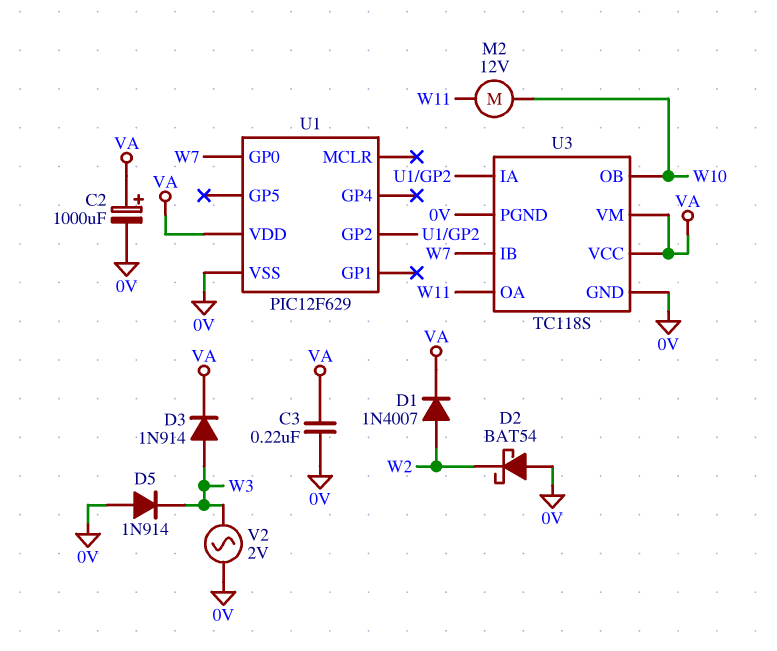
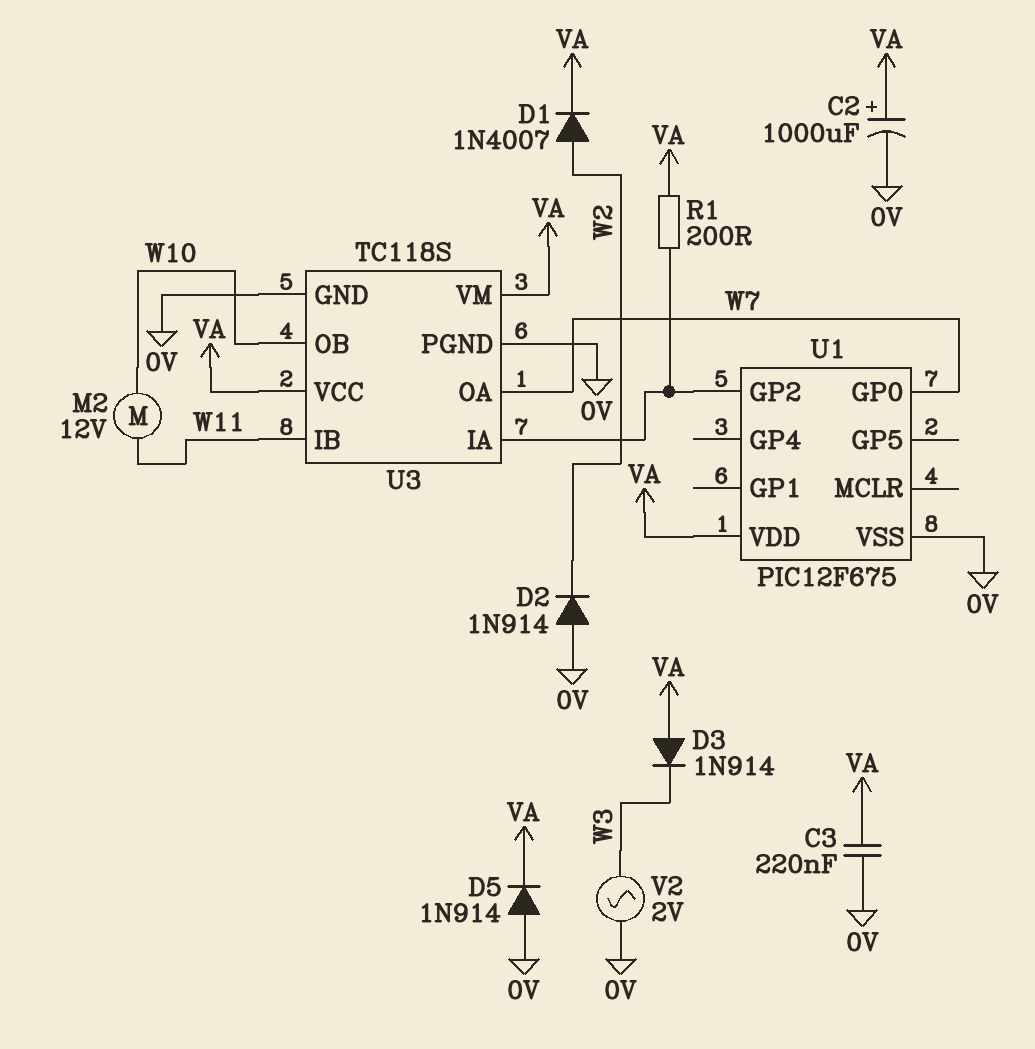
D2: schottky BAT54 (A 0V, K W2) -> diode 1N914 (A 0V, K W2)
D3: diode 1N914 (A W3, K VA) -> diode 1N914 (A VA, K W3)
D5: diode 1N914 (A 0V, K W3) -> diode 1N914 (A 0V, K VA)
R1: none -> 200 (U1/GP2, VA)
U1: PIC12F629 -> PIC12F675
U3 pin IB: W7 -> W11
U3 pin OA: W11 -> W7

